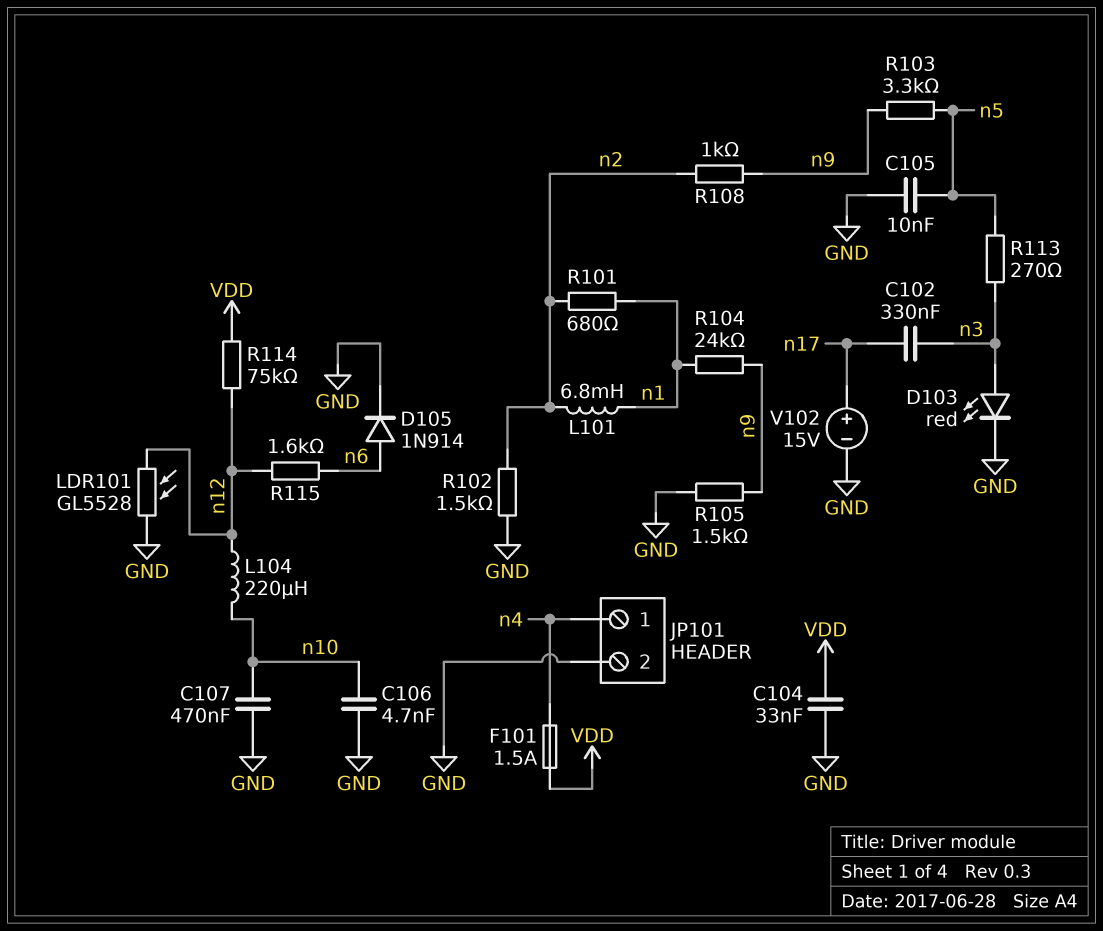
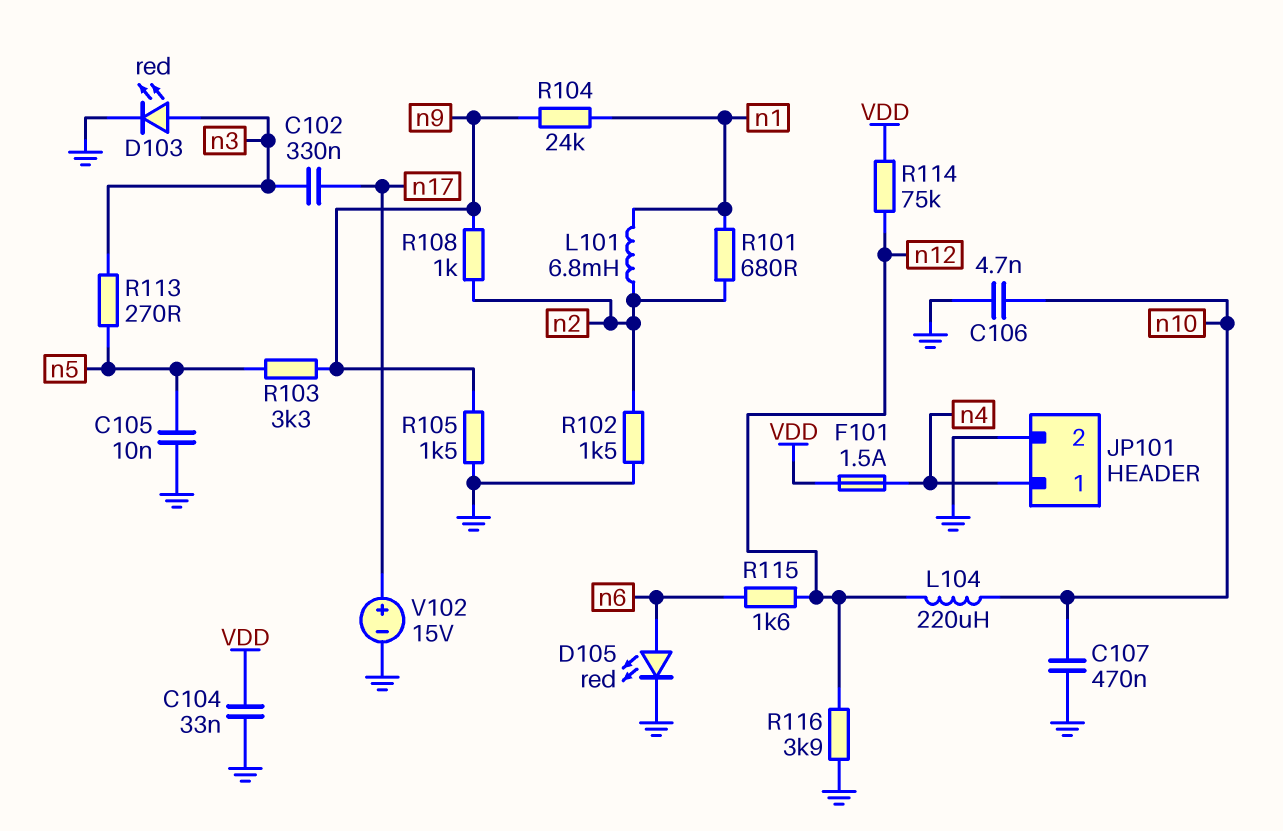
D105: diode 1N914 (A n6, K GND) -> LED red (A n6, K GND)
LDR101: GL5528 (GND, n12) -> none
R116: none -> 3.9k (GND, n12)

